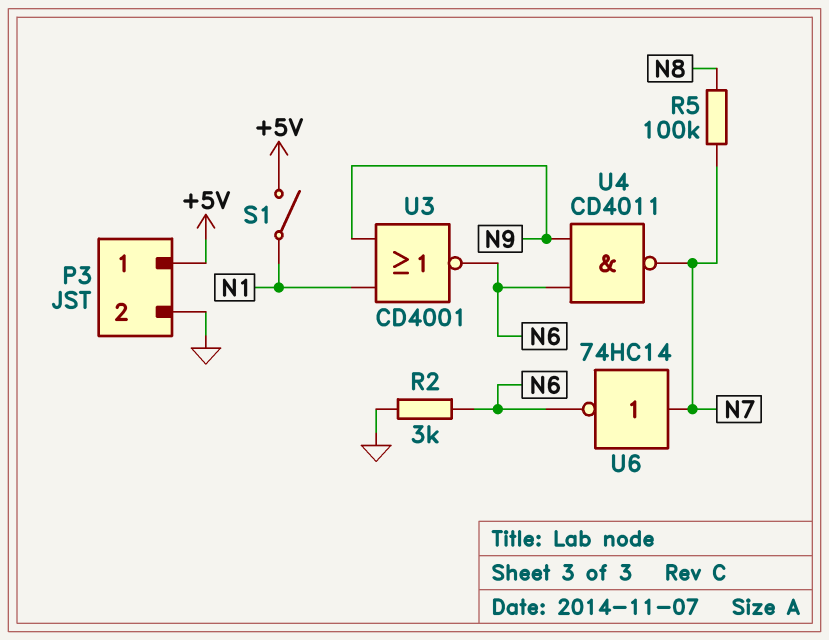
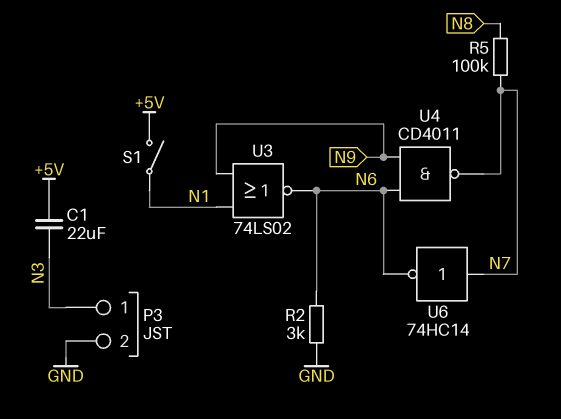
C1: none -> 22uF (+5V, N3)
P3 pin 1: +5V -> N3
U3: NOR CD4001 (in N1, in N9, out N6) -> NOR 74LS02 (in N1, in N9, out N6)

